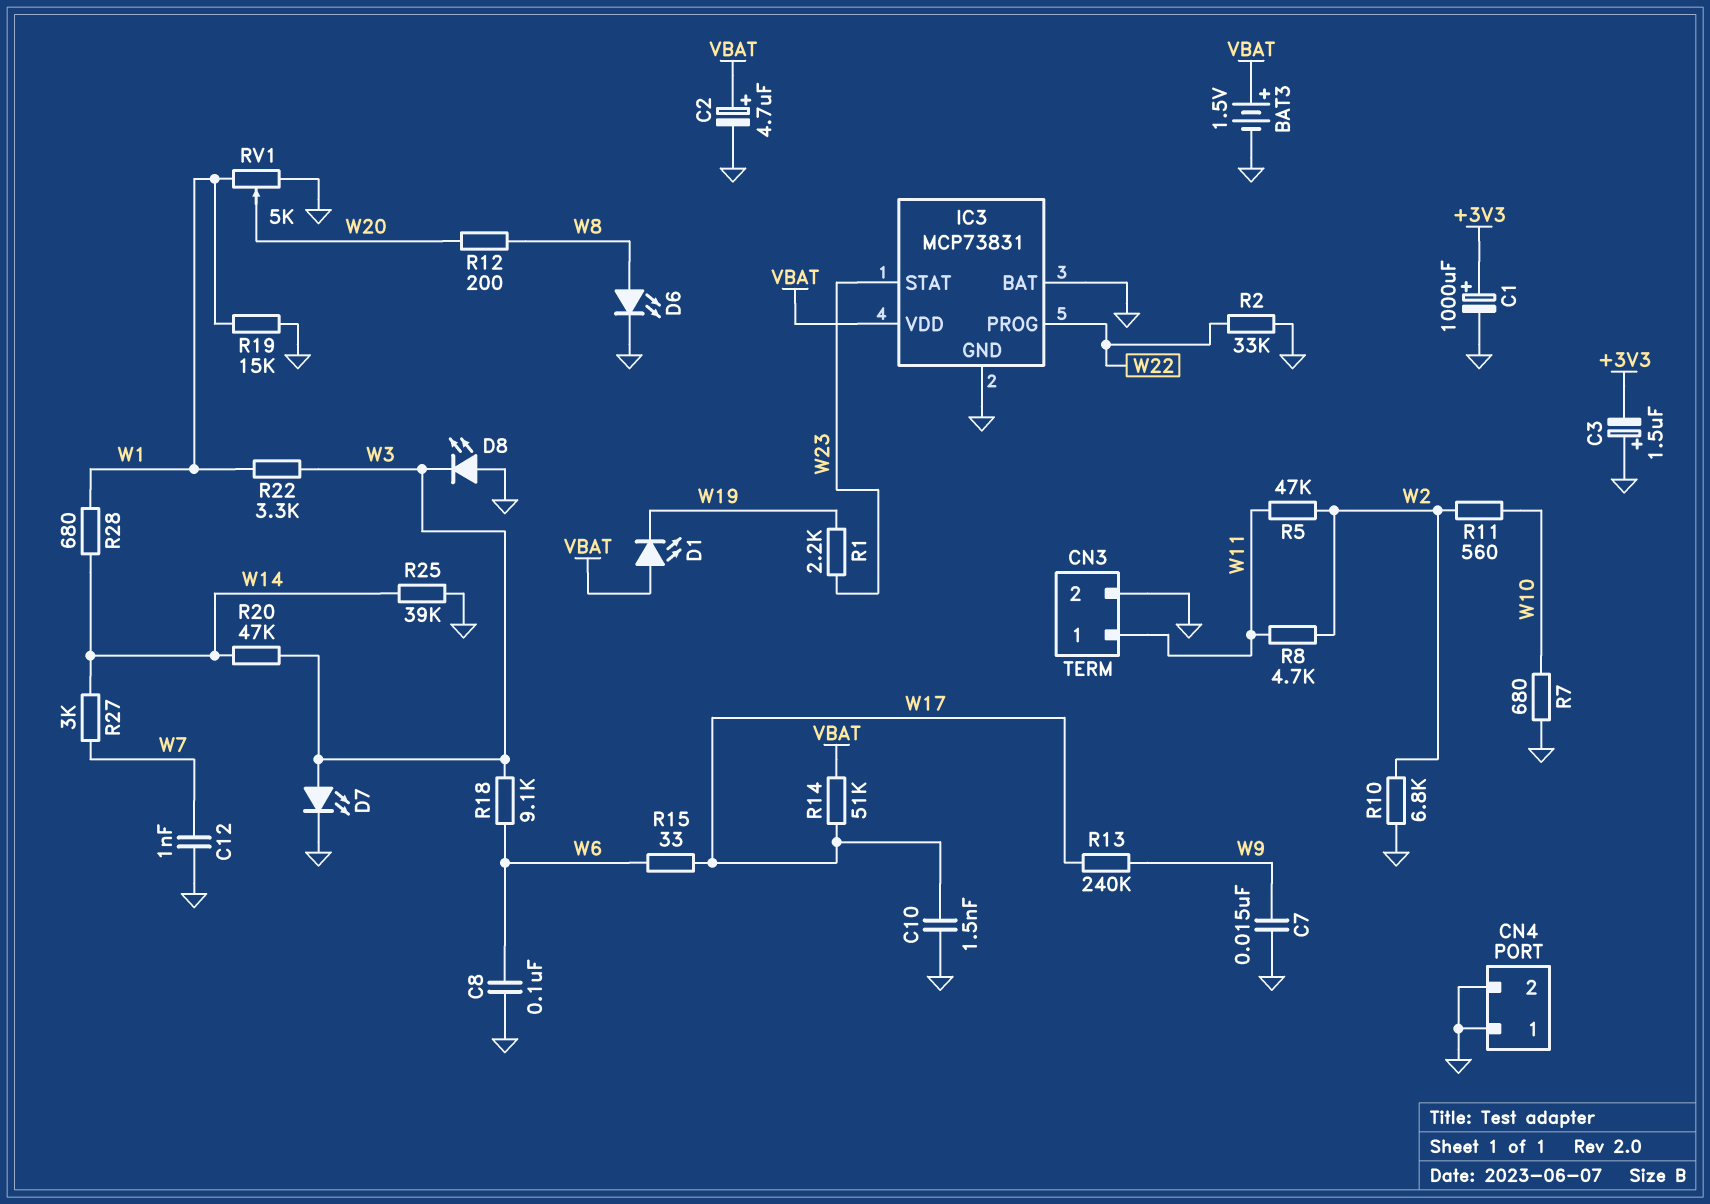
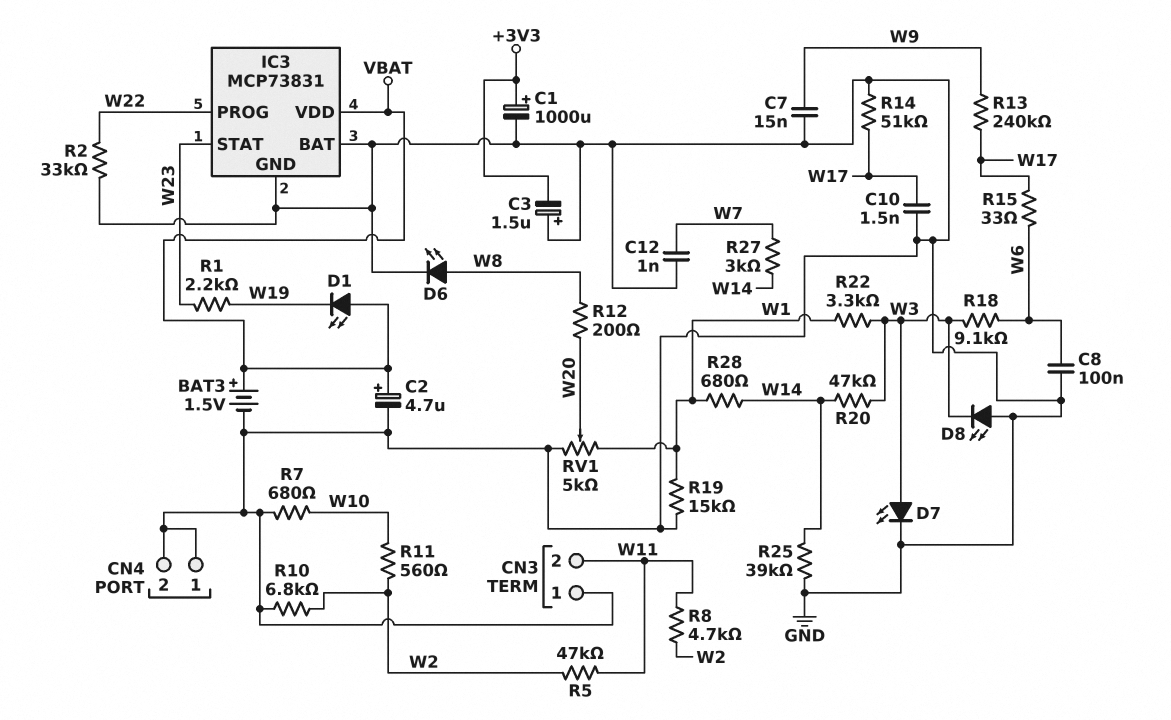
CN3 pin 1: W11 -> GND
CN3 pin 2: GND -> W11
R14: 51k (VBAT, W17) -> 51k (GND, W17)

